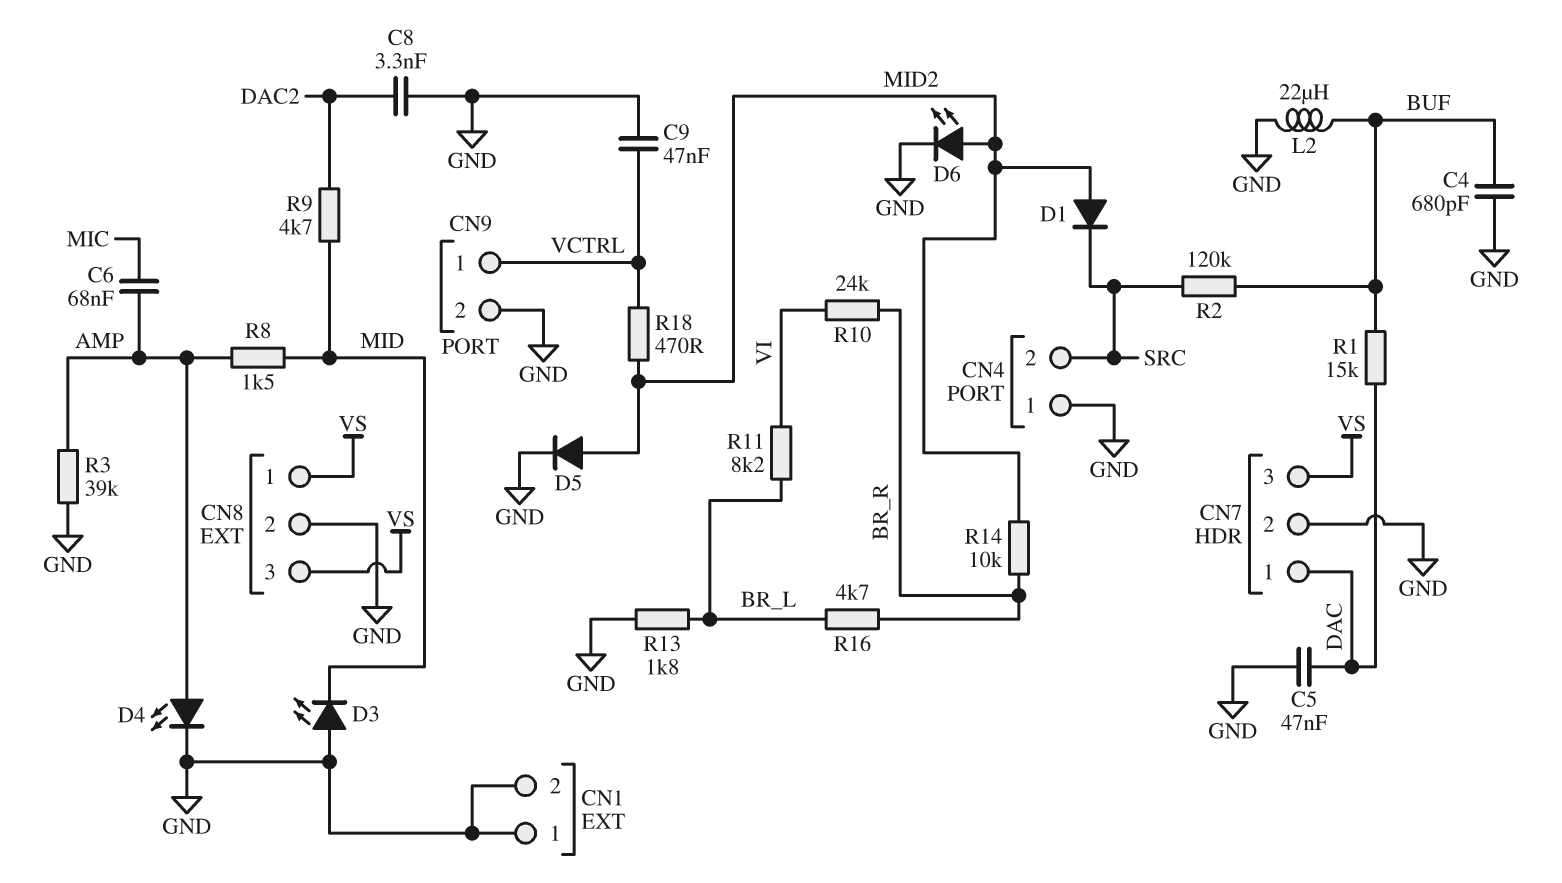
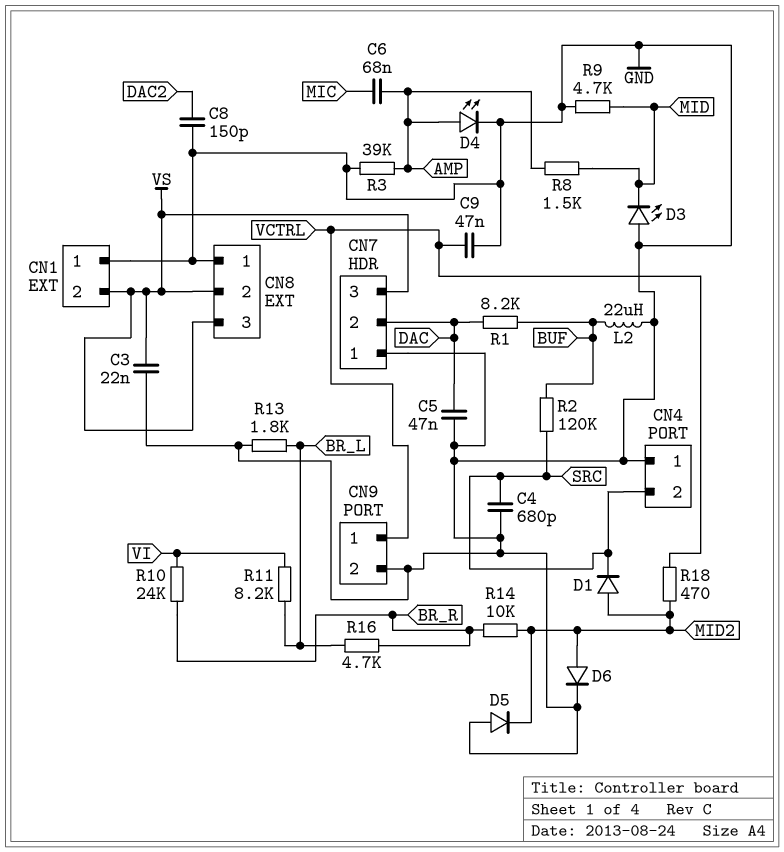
C3: none -> 22nF (GND, VS)
C4: 680pF (BUF, GND) -> 680pF (GND, SRC)
C8: 3.3nF (DAC2, GND) -> 150pF (DAC2, GND)
CN1 pin 2: GND -> VS
CN7 pin 1: DAC -> GND
CN7 pin 2: GND -> DAC
CN8 pin 1: VS -> GND
CN8 pin 2: GND -> VS
D5: diode (A MID2, K GND) -> diode (A GND, K MID2)
D6: LED (A MID2, K GND) -> diode (A MID2, K GND)
R1: 15k (BUF, DAC) -> 8.2k (BUF, DAC)
R9: 4.7k (DAC2, MID) -> 4.7k (GND, MID)

